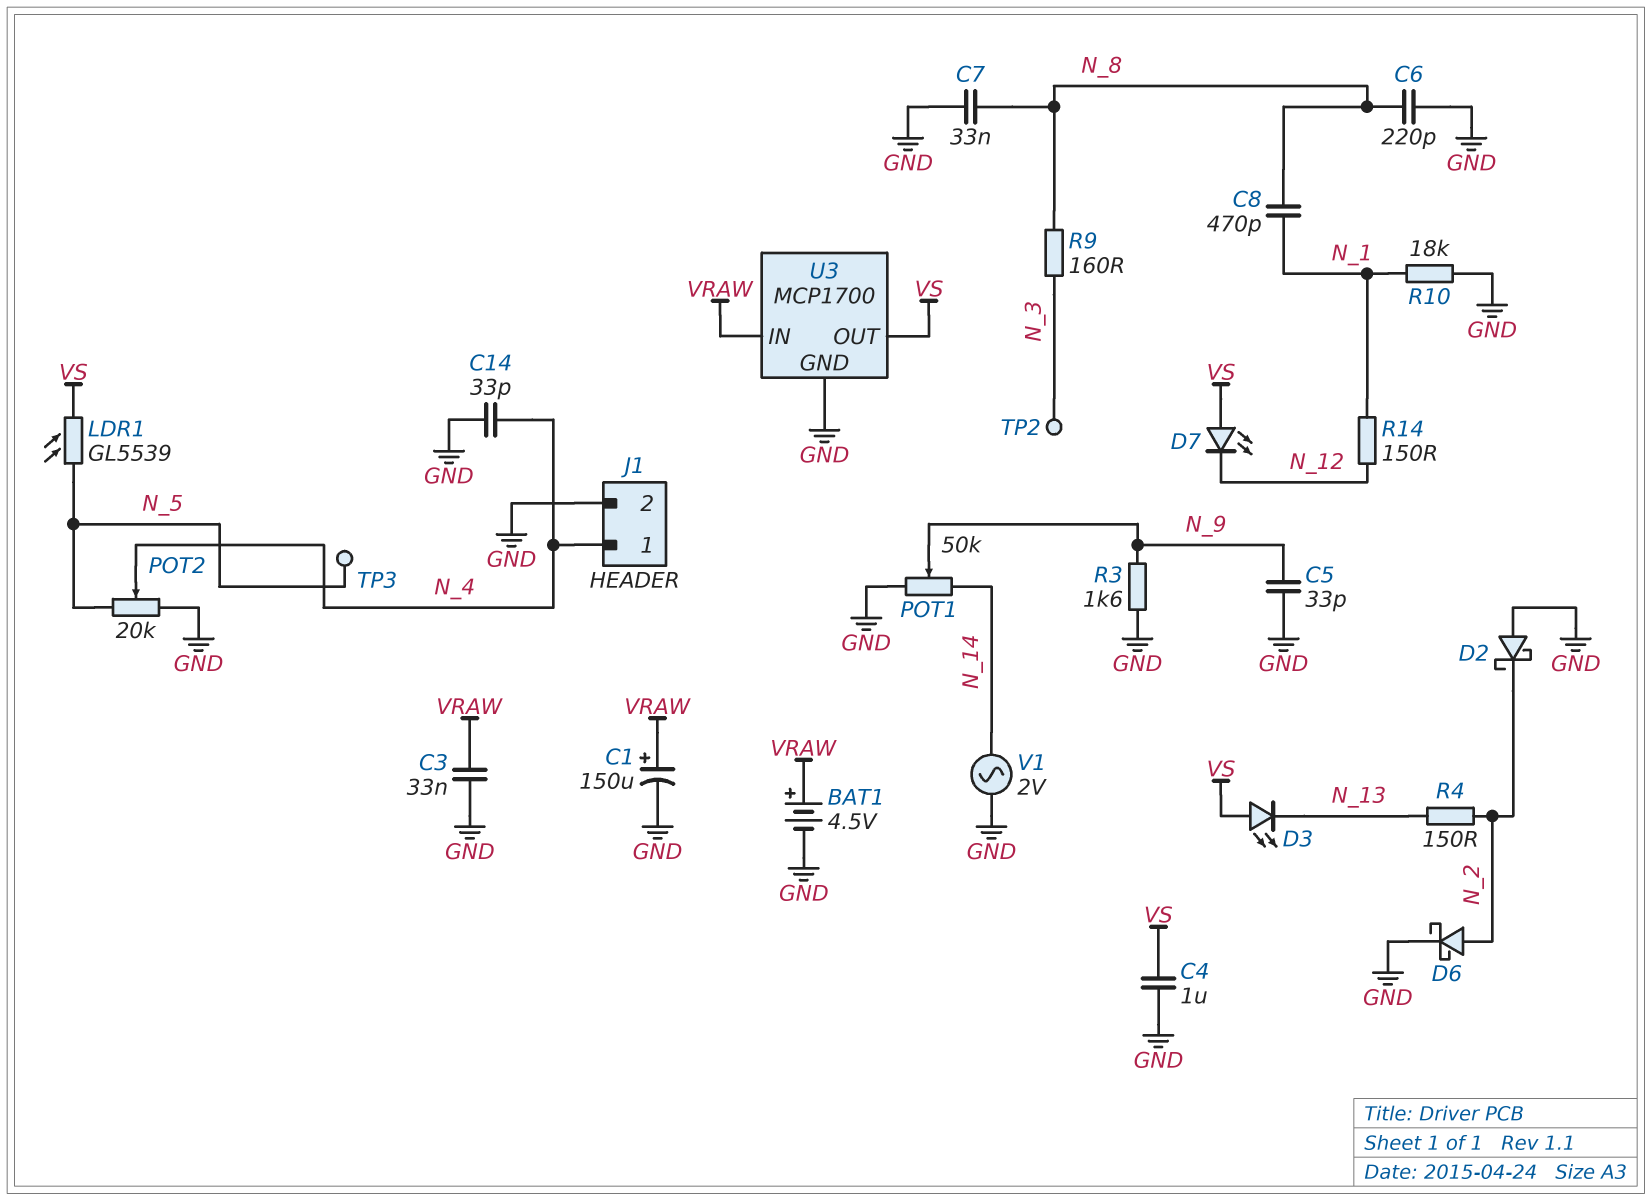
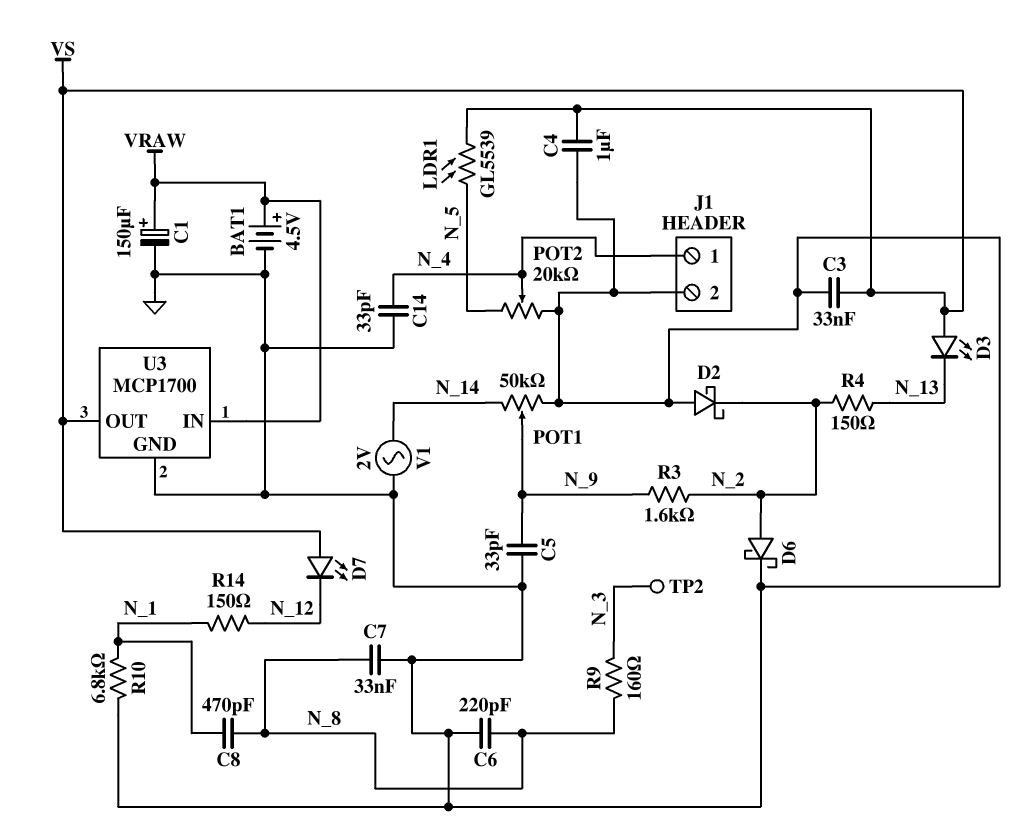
C3: 33nF (GND, VRAW) -> 33nF (GND, VS)
R3: 1.6k (GND, N_9) -> 1.6k (N_2, N_9)
R10: 18k (GND, N_1) -> 6.8k (GND, N_1)
TP3: test point (N_5) -> none

